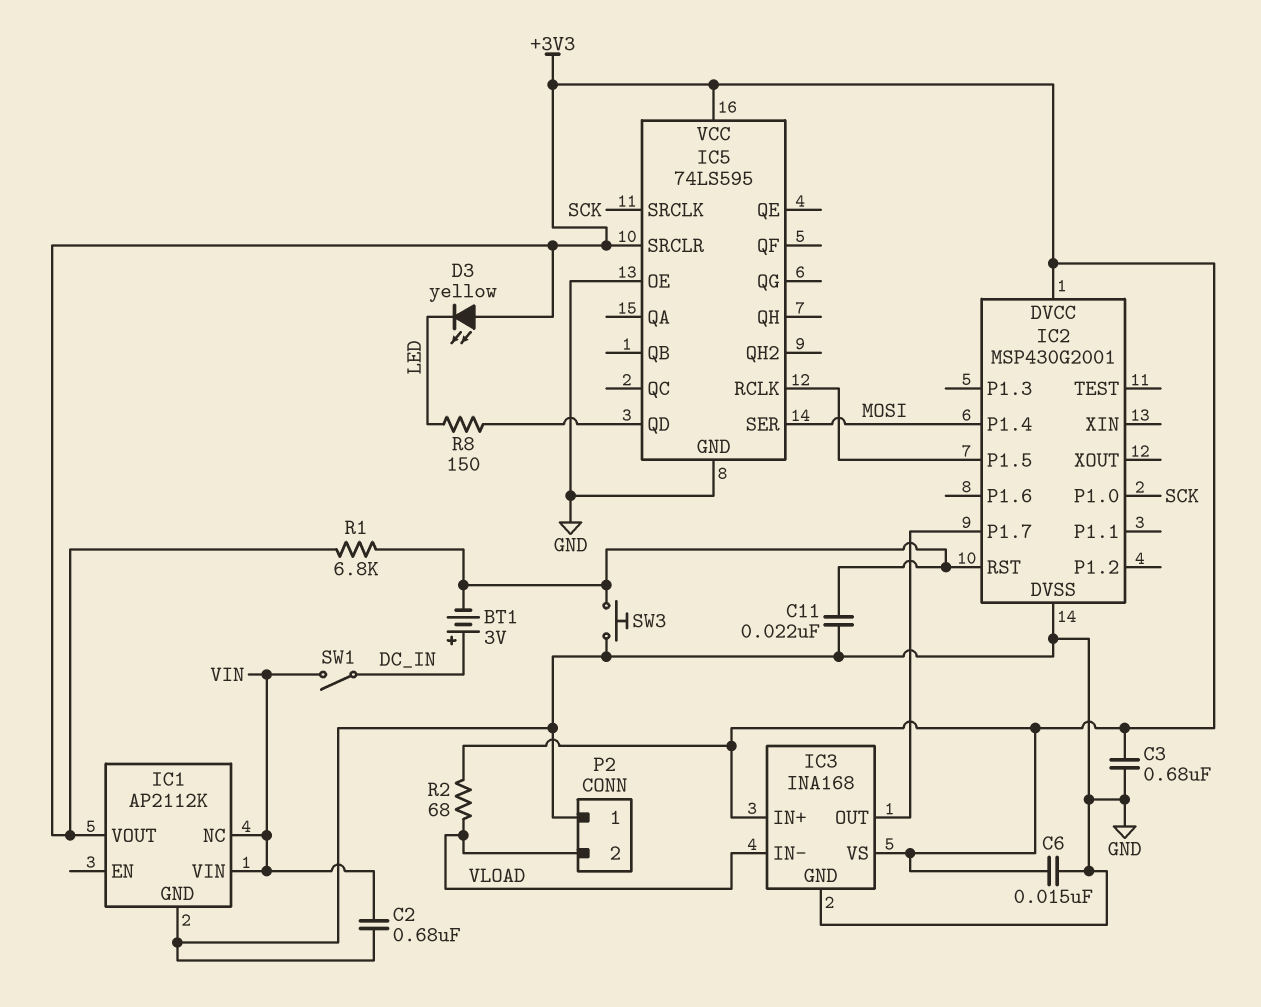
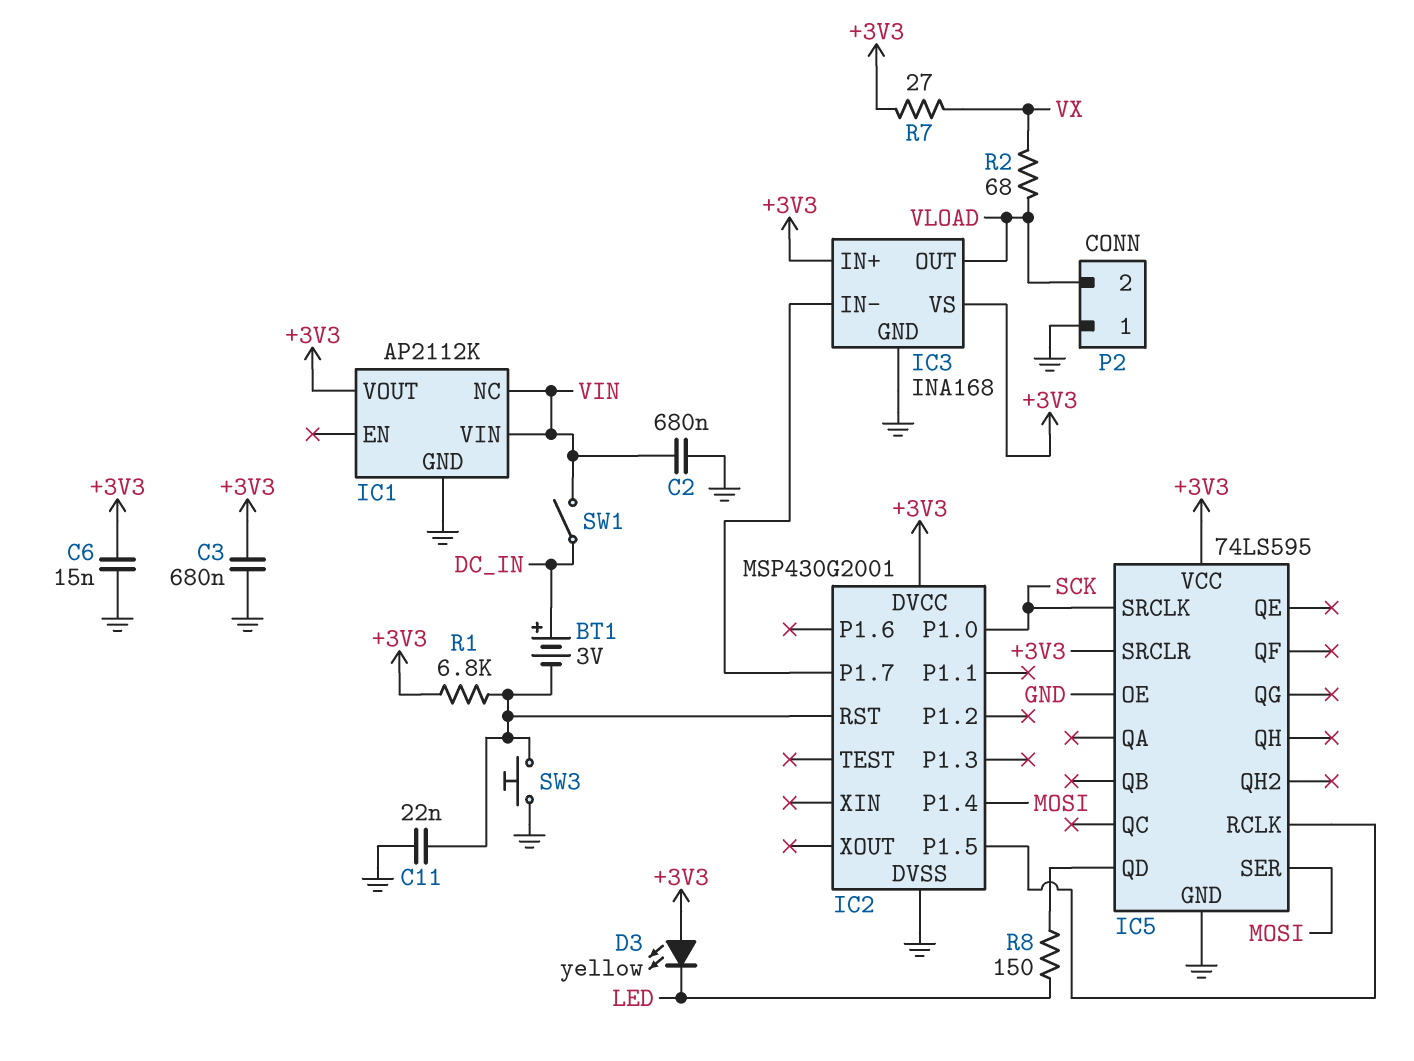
IC3 pin IN-: VLOAD -> IC2/P1.7
IC3 pin OUT: IC2/P1.7 -> VLOAD
R2: 68 (+3V3, VLOAD) -> 68 (VLOAD, VX)
R7: none -> 27 (+3V3, VX)

